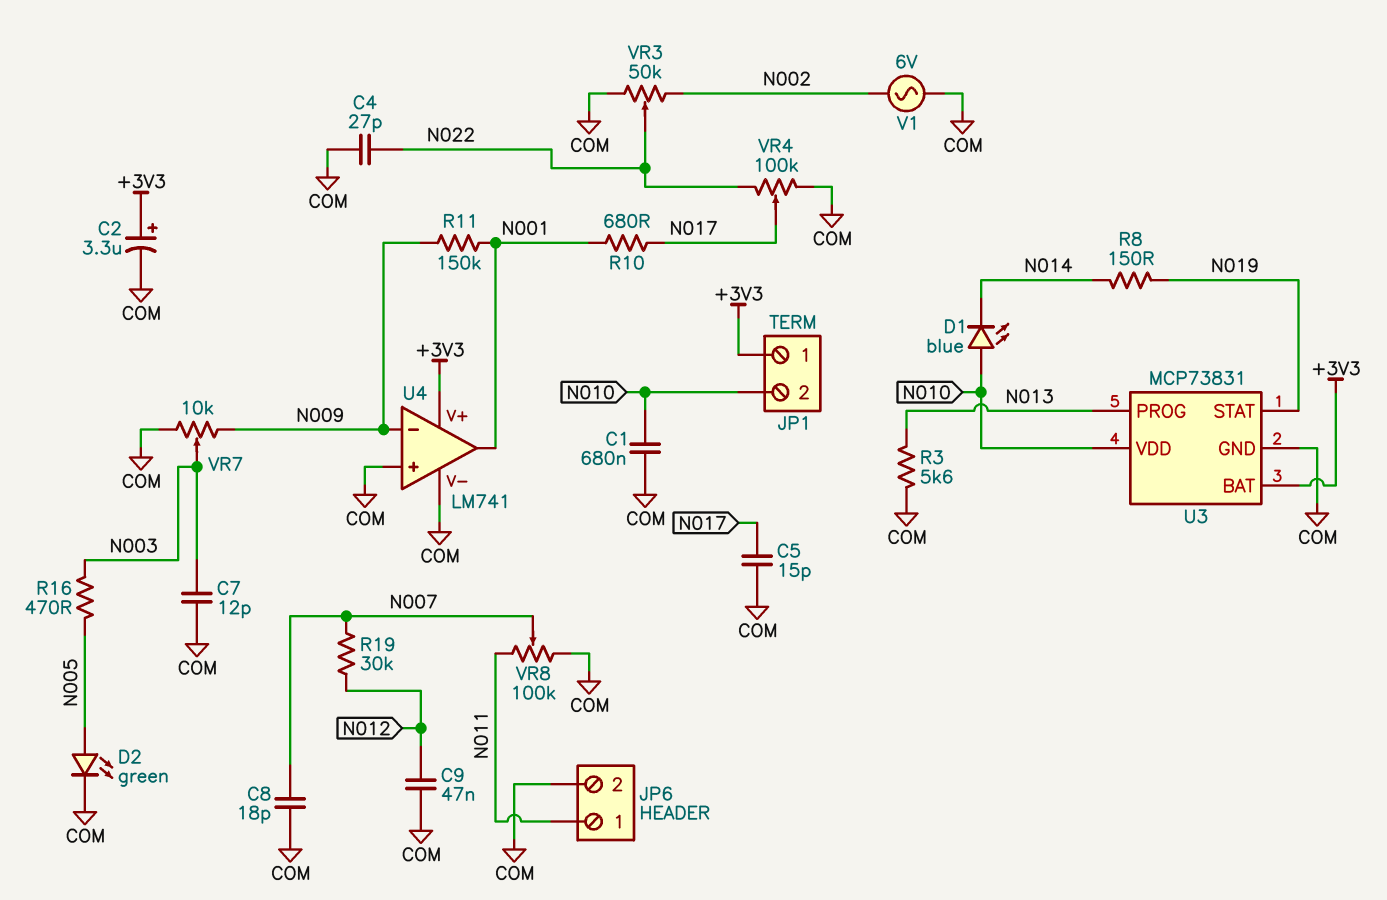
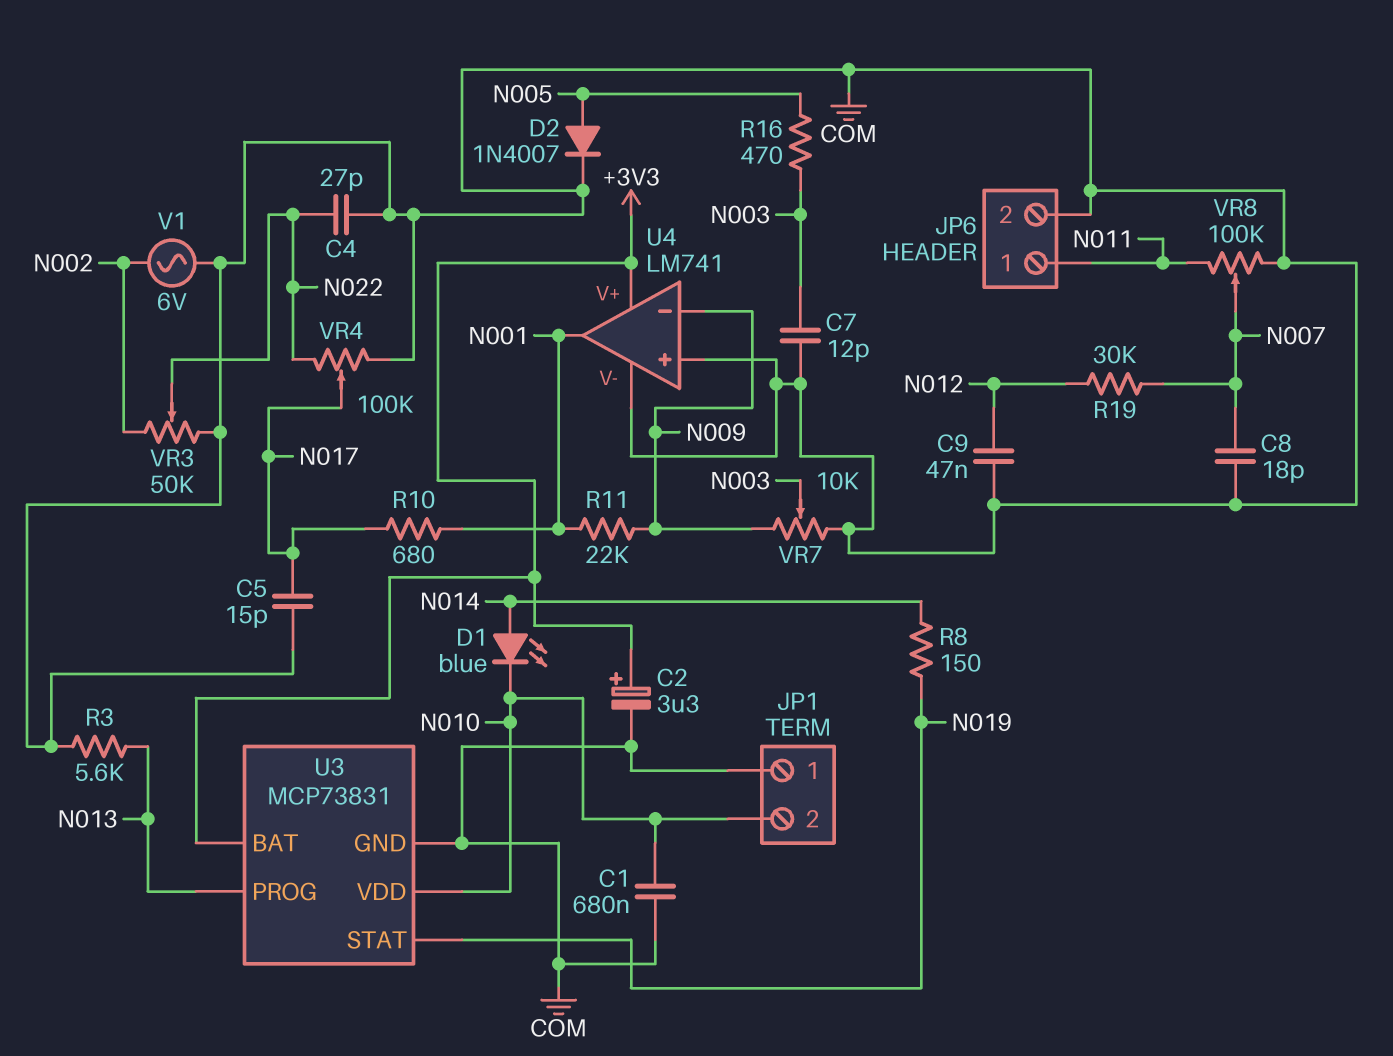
D1: LED blue (A N010, K N014) -> LED blue (A N014, K N010)
D2: LED green (A N005, K COM) -> diode 1N4007 (A N005, K COM)
JP1 pin 1: +3V3 -> COM
R11: 150k (N001, N009) -> 22k (N001, N009)

